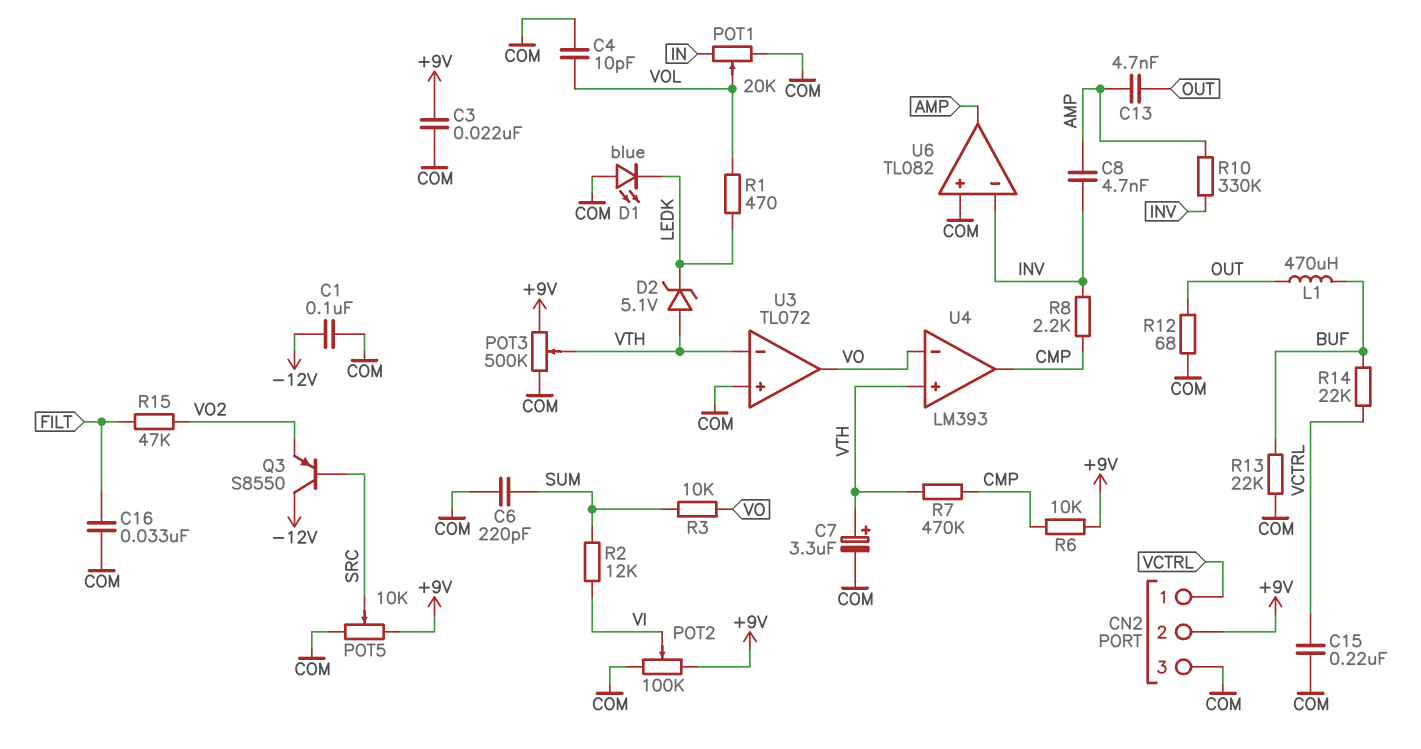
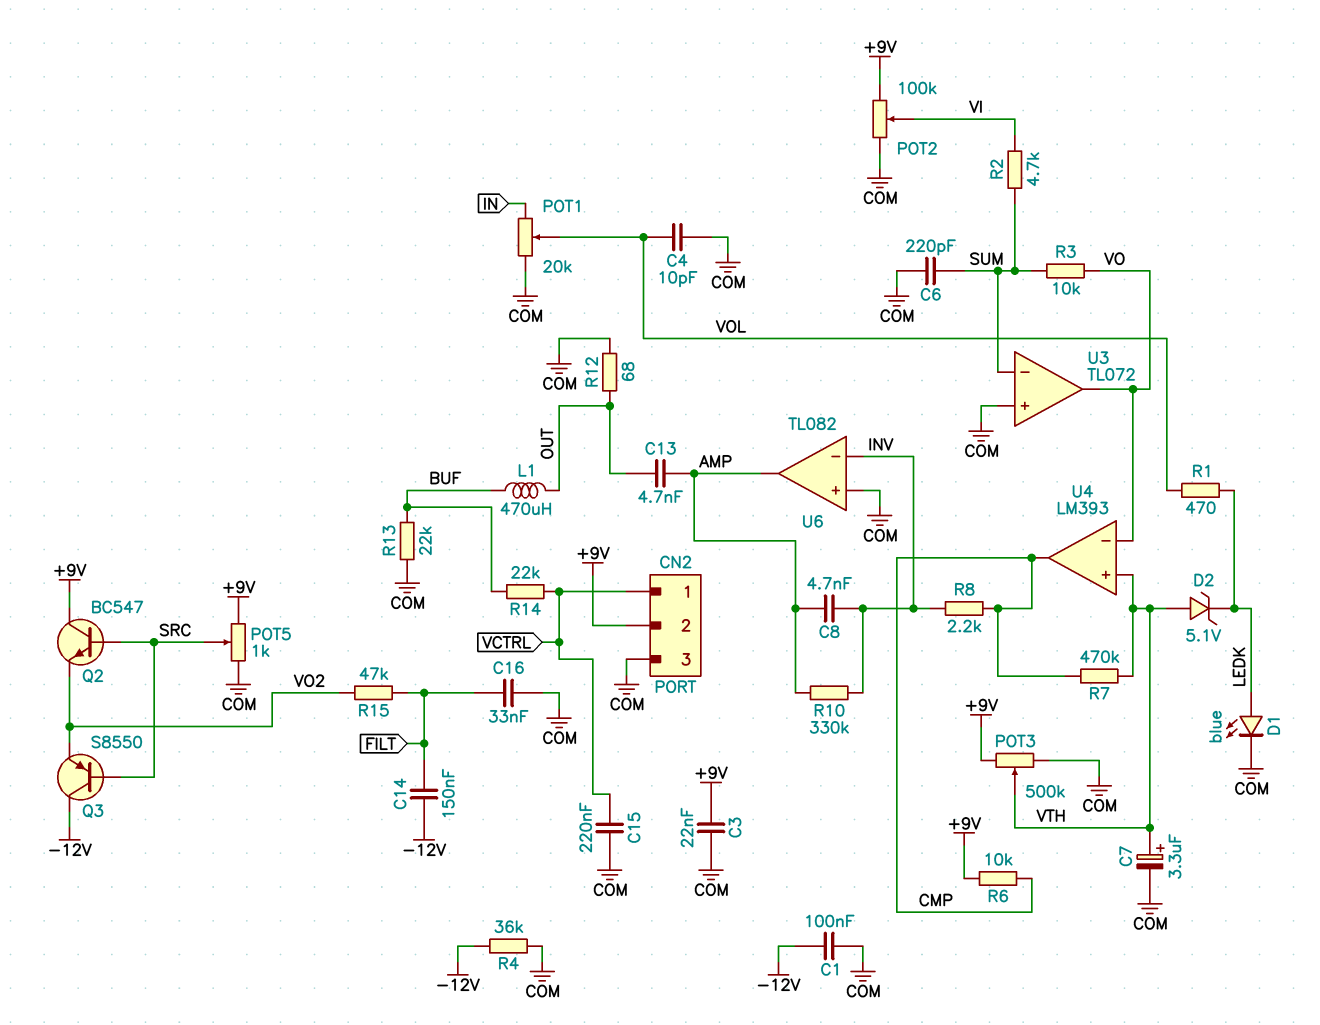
C14: none -> 150nF (-12V, FILT)
D1: LED blue (A COM, K LEDK) -> LED blue (A LEDK, K COM)
POT5: 10k (+9V, COM, wiper SRC) -> 1k (+9V, COM, wiper SRC)
Q2: none -> NPN BC547 (B SRC, C +9V, E VO2)
R2: 12k (SUM, VI) -> 4.7k (SUM, VI)
R4: none -> 36k (-12V, COM)
U3 pin in-: VTH -> SUM

